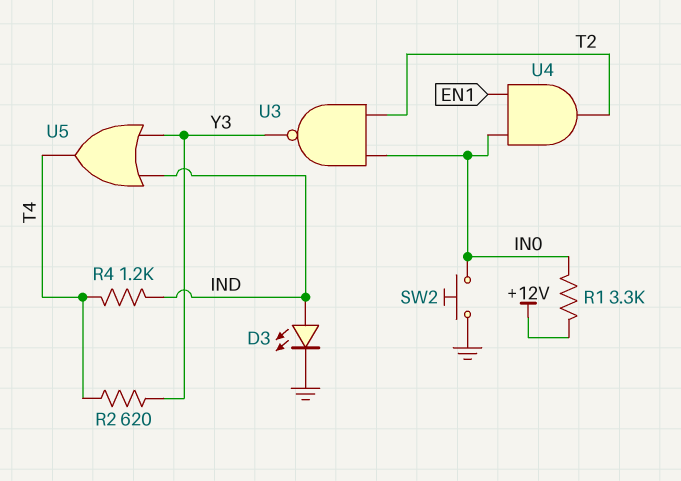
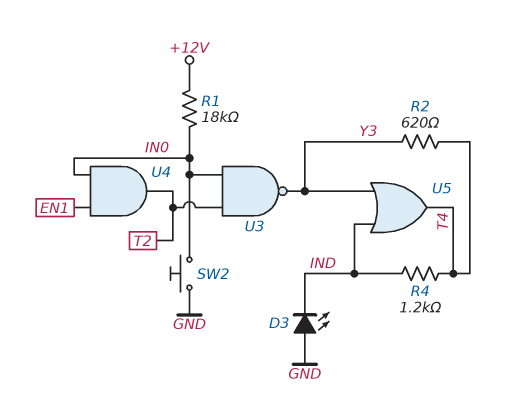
D3: LED (A IND, K GND) -> LED (A GND, K IND)
R1: 3.3k (+12V, IN0) -> 18k (+12V, IN0)

